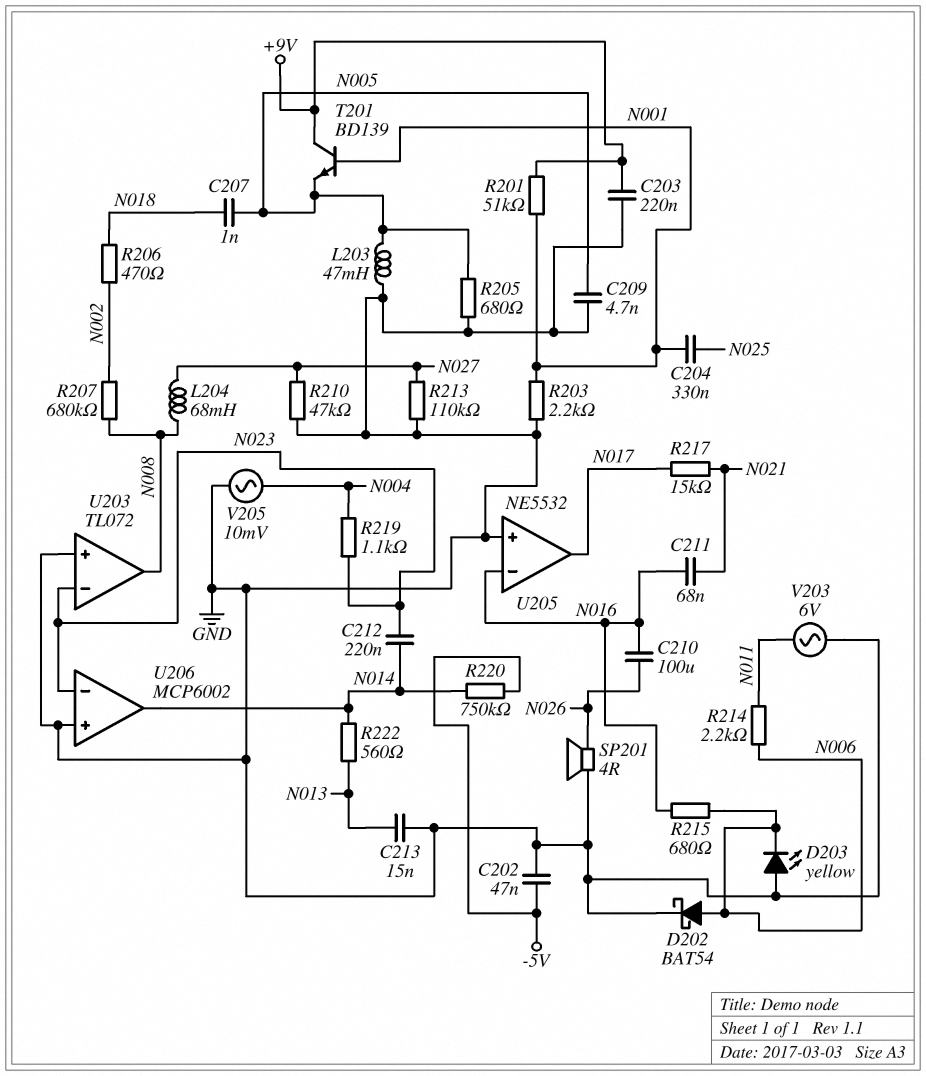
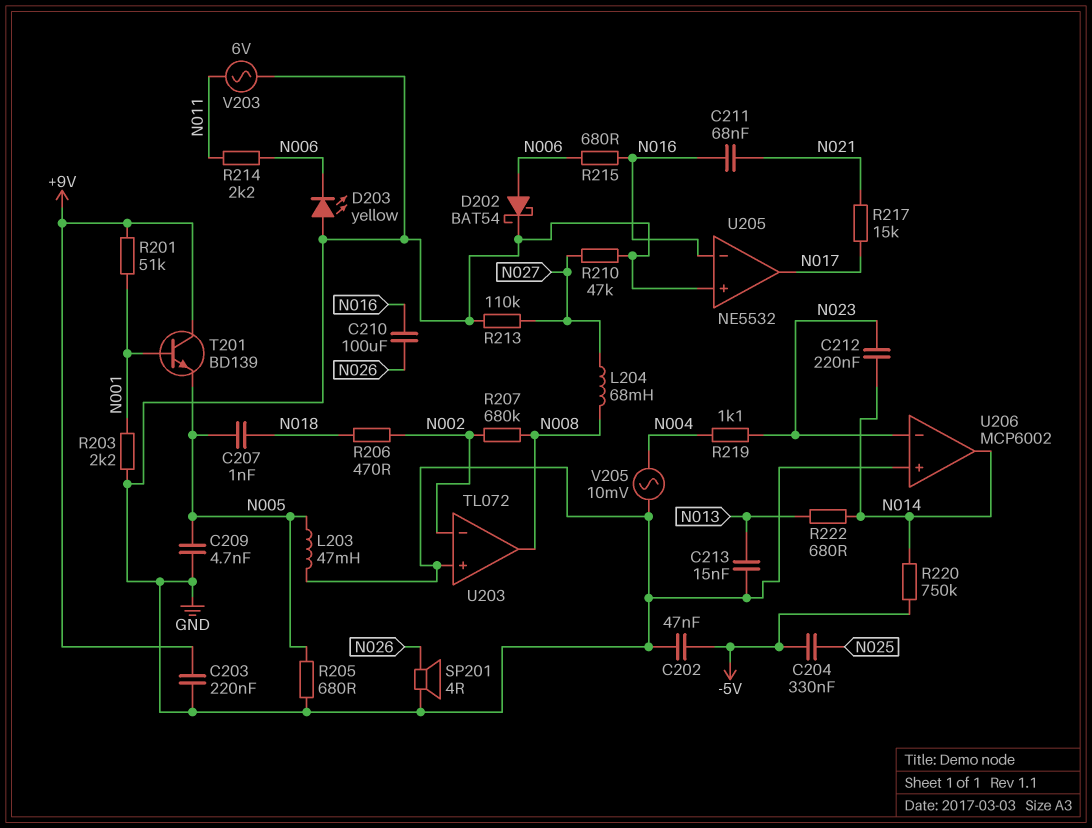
C204: 330nF (N001, N025) -> 330nF (-5V, N025)
R222: 560 (N013, N014) -> 680 (N013, N014)
U203 pin in-: N023 -> N002

